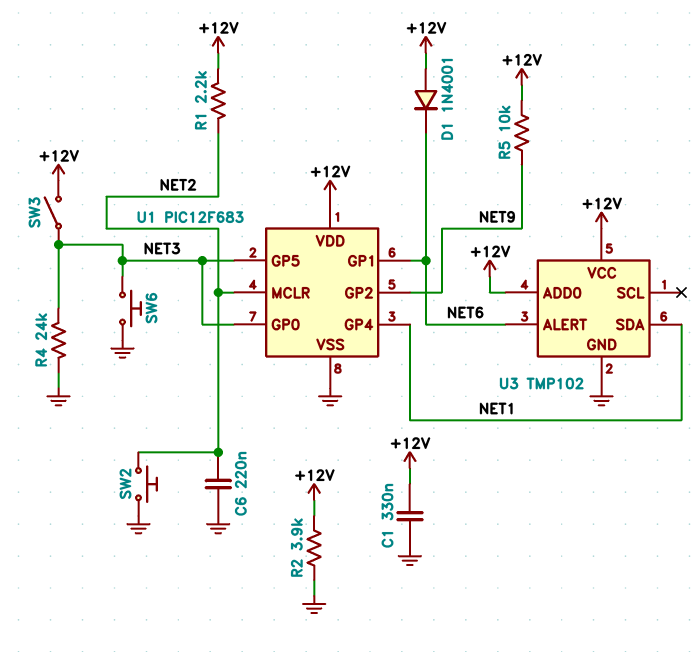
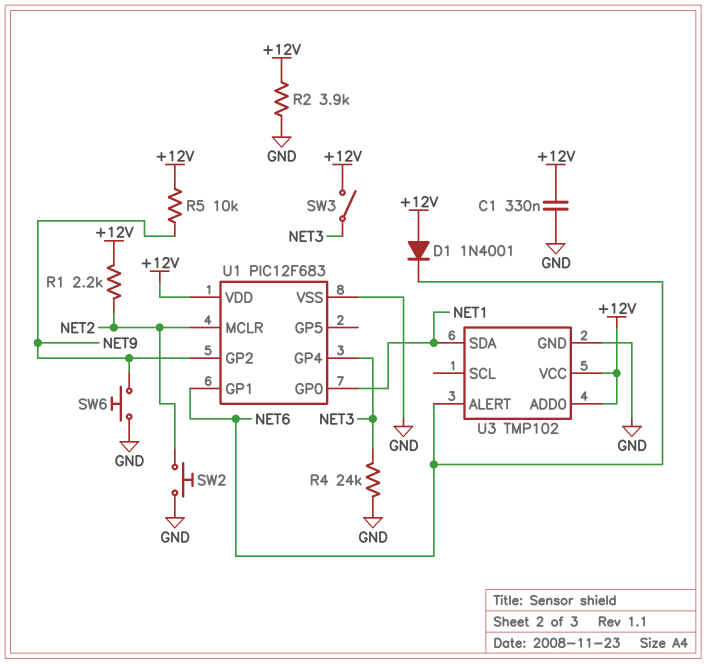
C6: 220nF (GND, NET2) -> none
SW6: button (GND, NET3) -> button (GND, NET9)
U1 pin GP0: NET3 -> NET1
U1 pin GP4: NET1 -> NET3
U1 pin GP5: NET3 -> none

